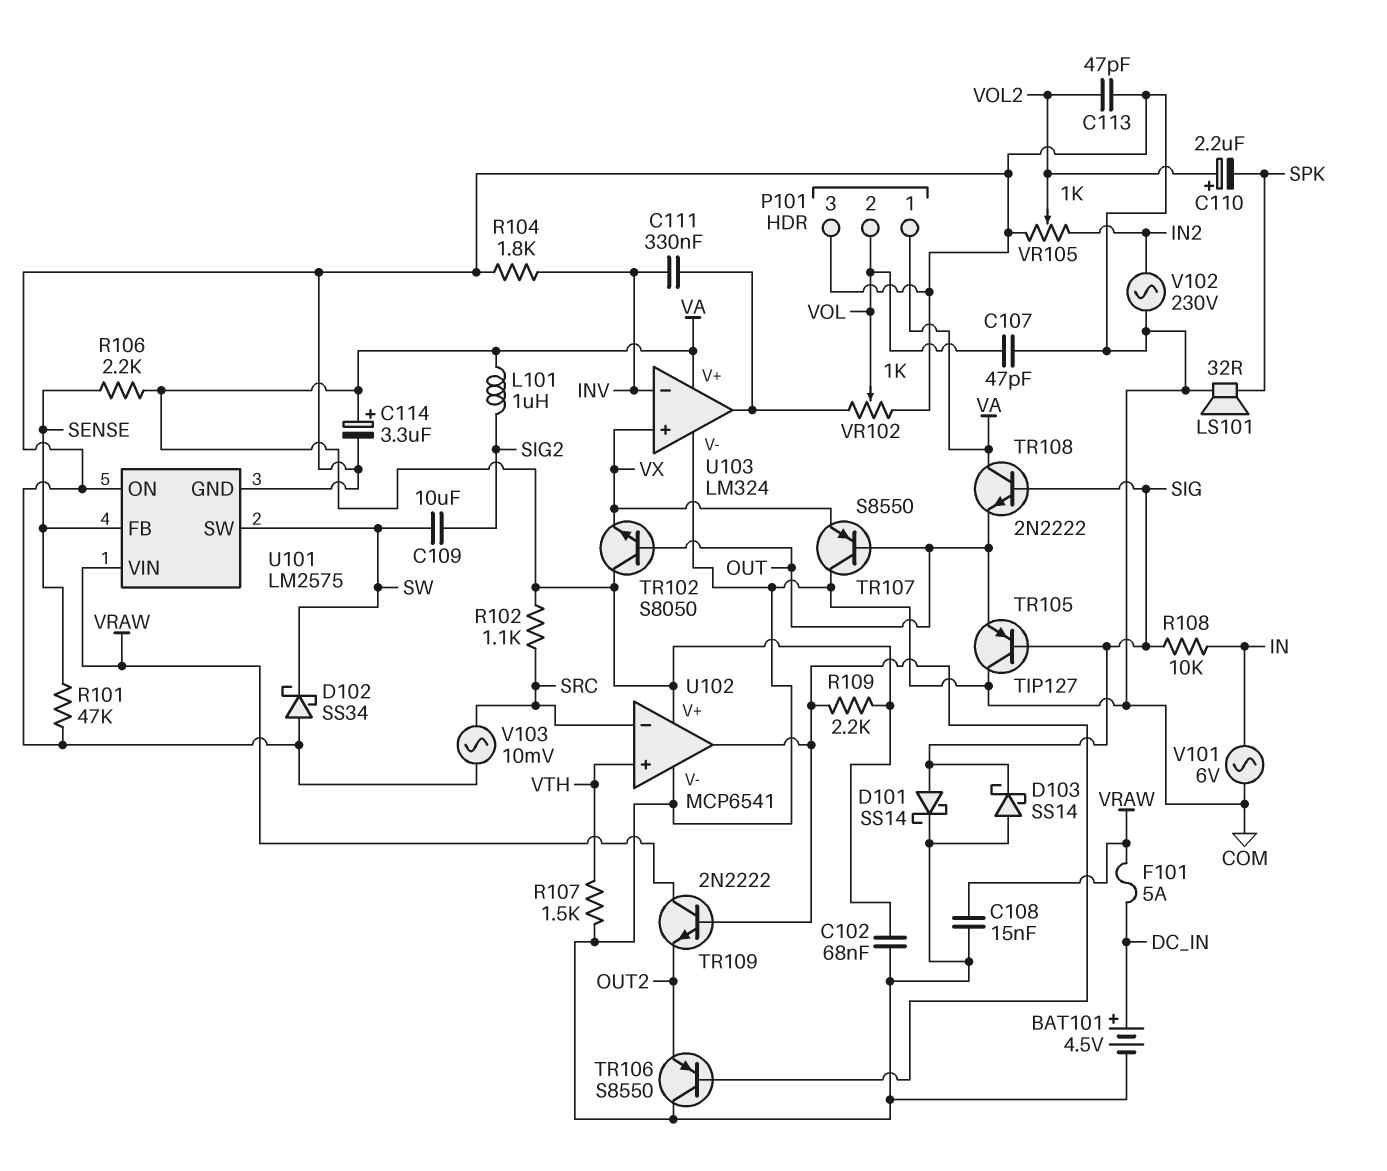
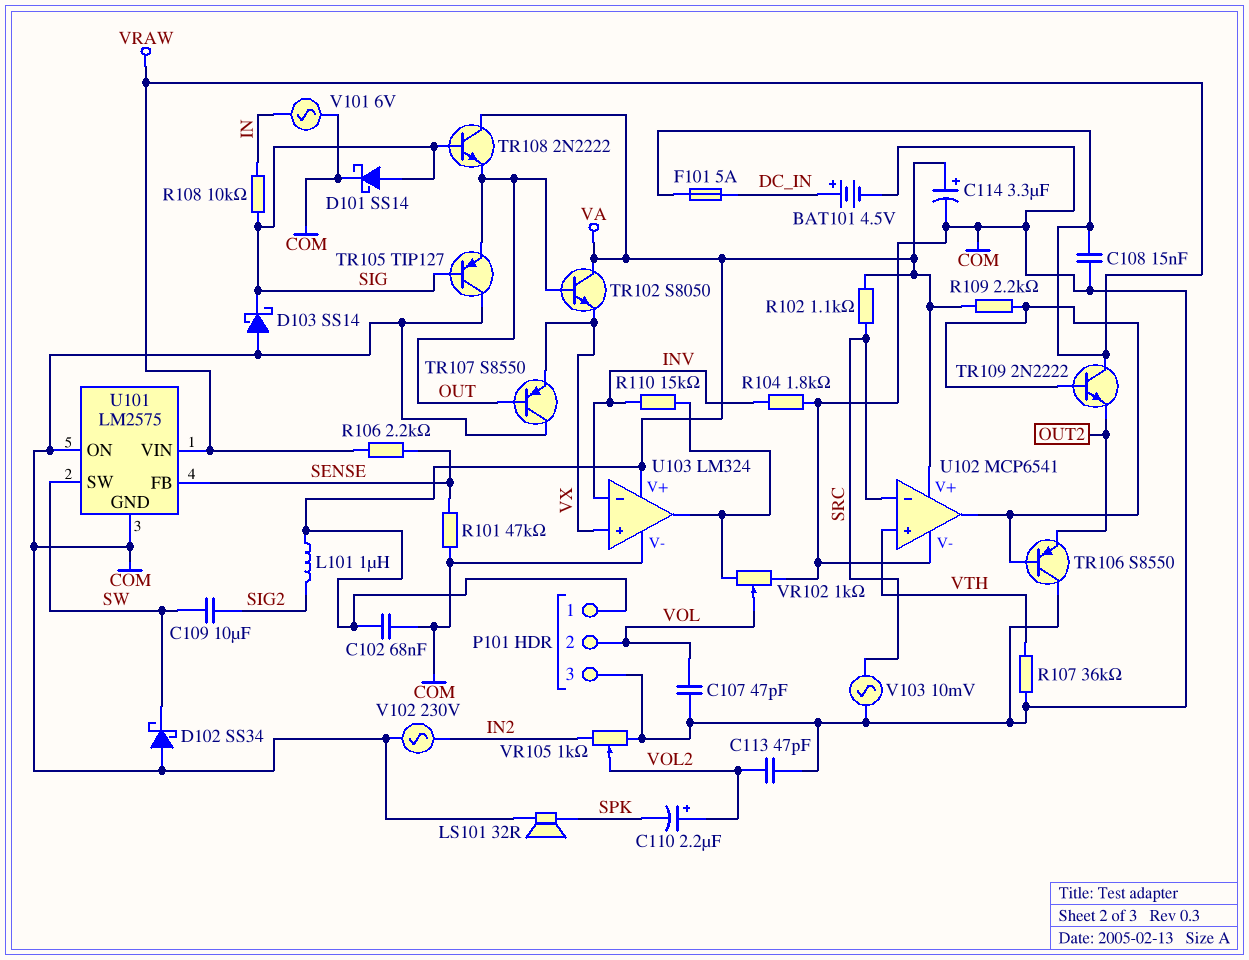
C111: 330nF (INV, U103/out) -> none
R106: 2.2k (SENSE, VA) -> 2.2k (SENSE, VRAW)
R107: 1.5k (COM, VTH) -> 36k (COM, VTH)
R110: none -> 15k (INV, U103/out)

